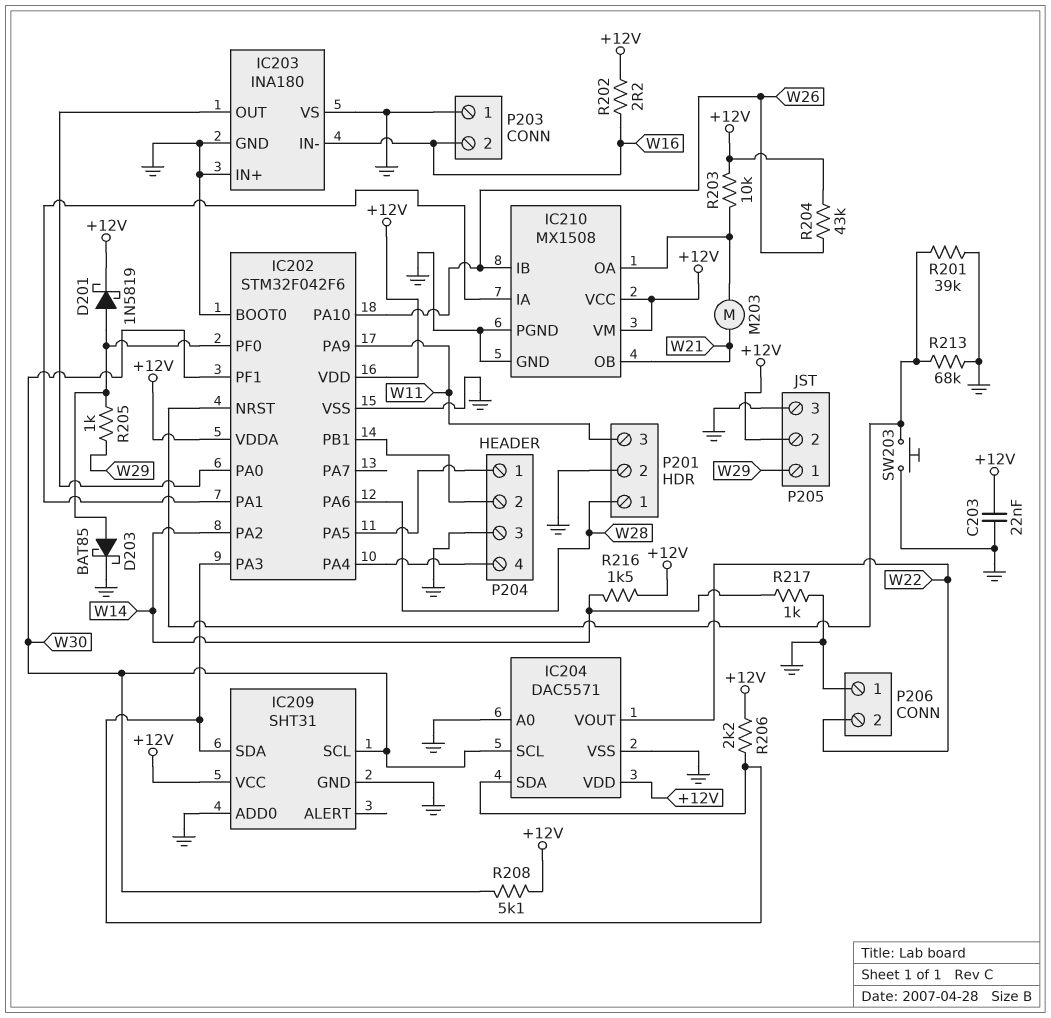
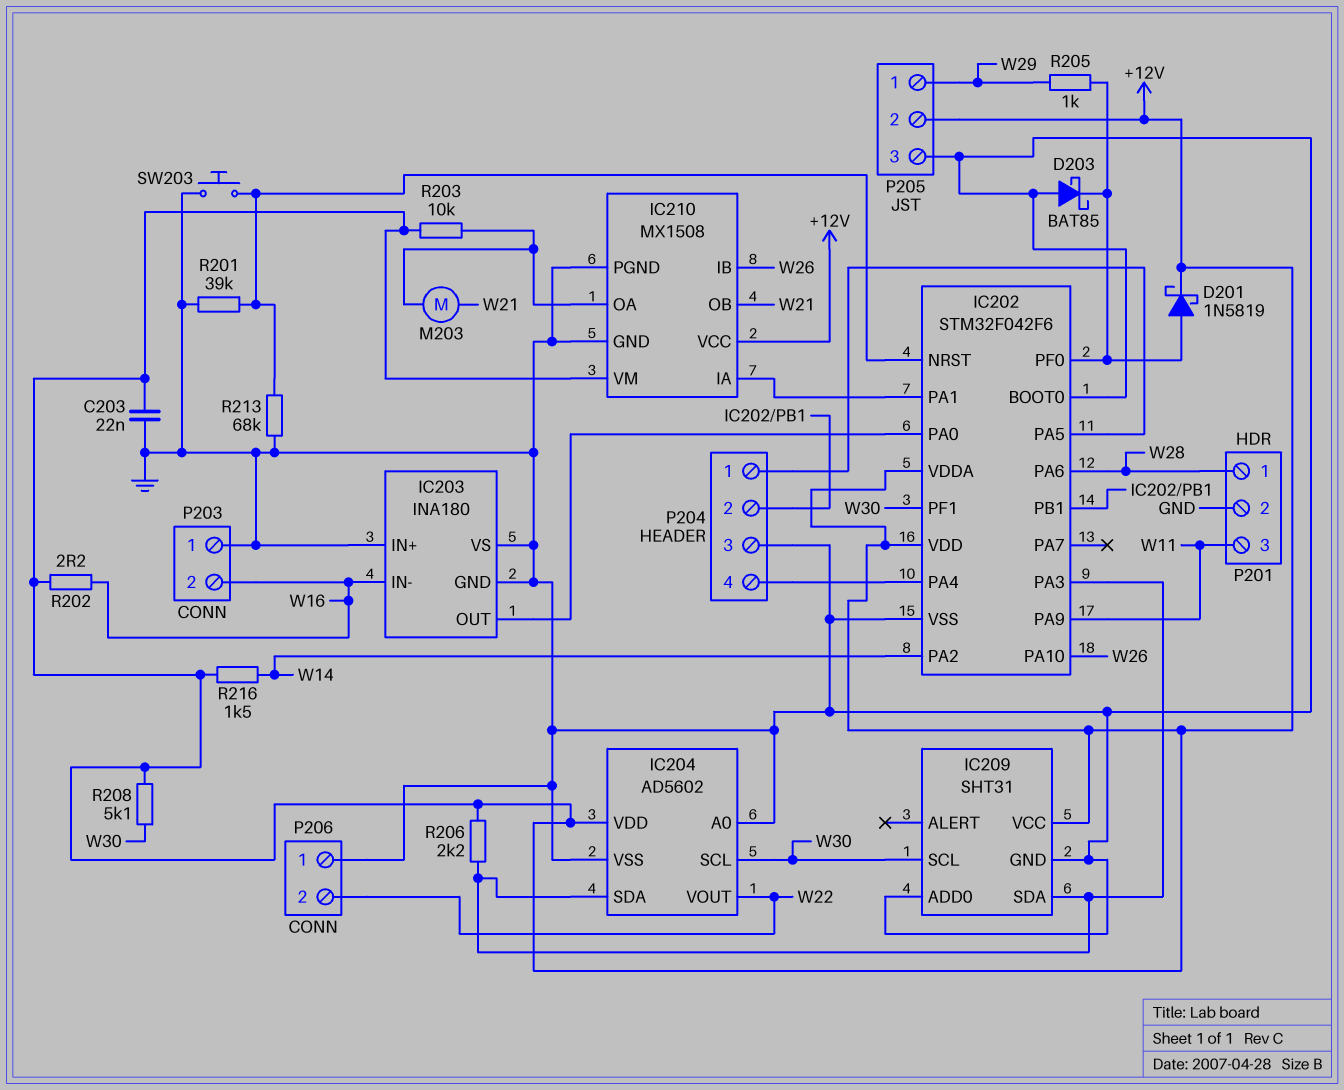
D203: schottky BAT85 (A IC202/PF0, K GND) -> schottky BAT85 (A GND, K IC202/PF0)
IC204: DAC5571 -> AD5602
R204: 43k (+12V, W26) -> none
R217: 1k (GND, W14) -> none

